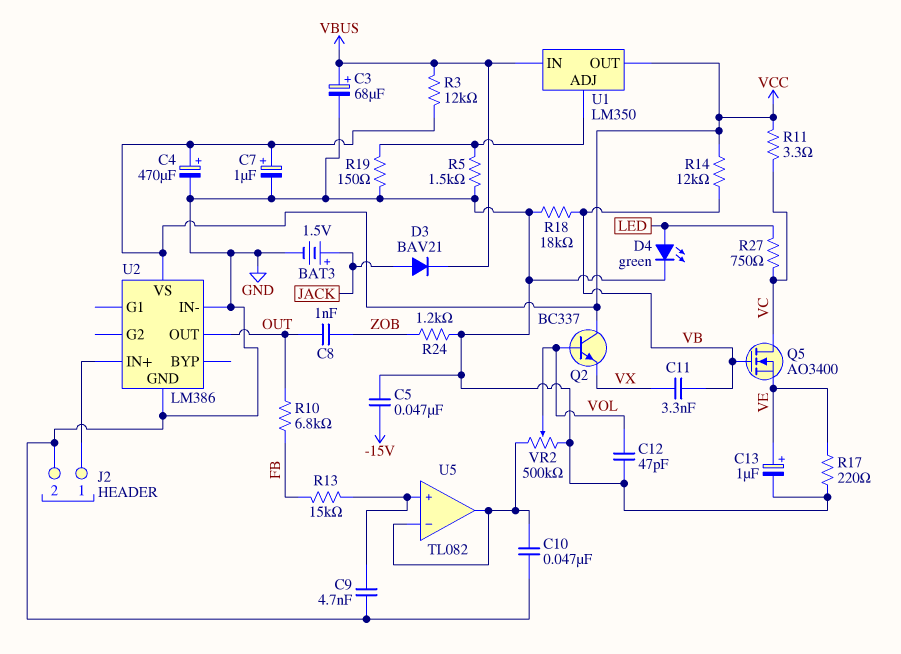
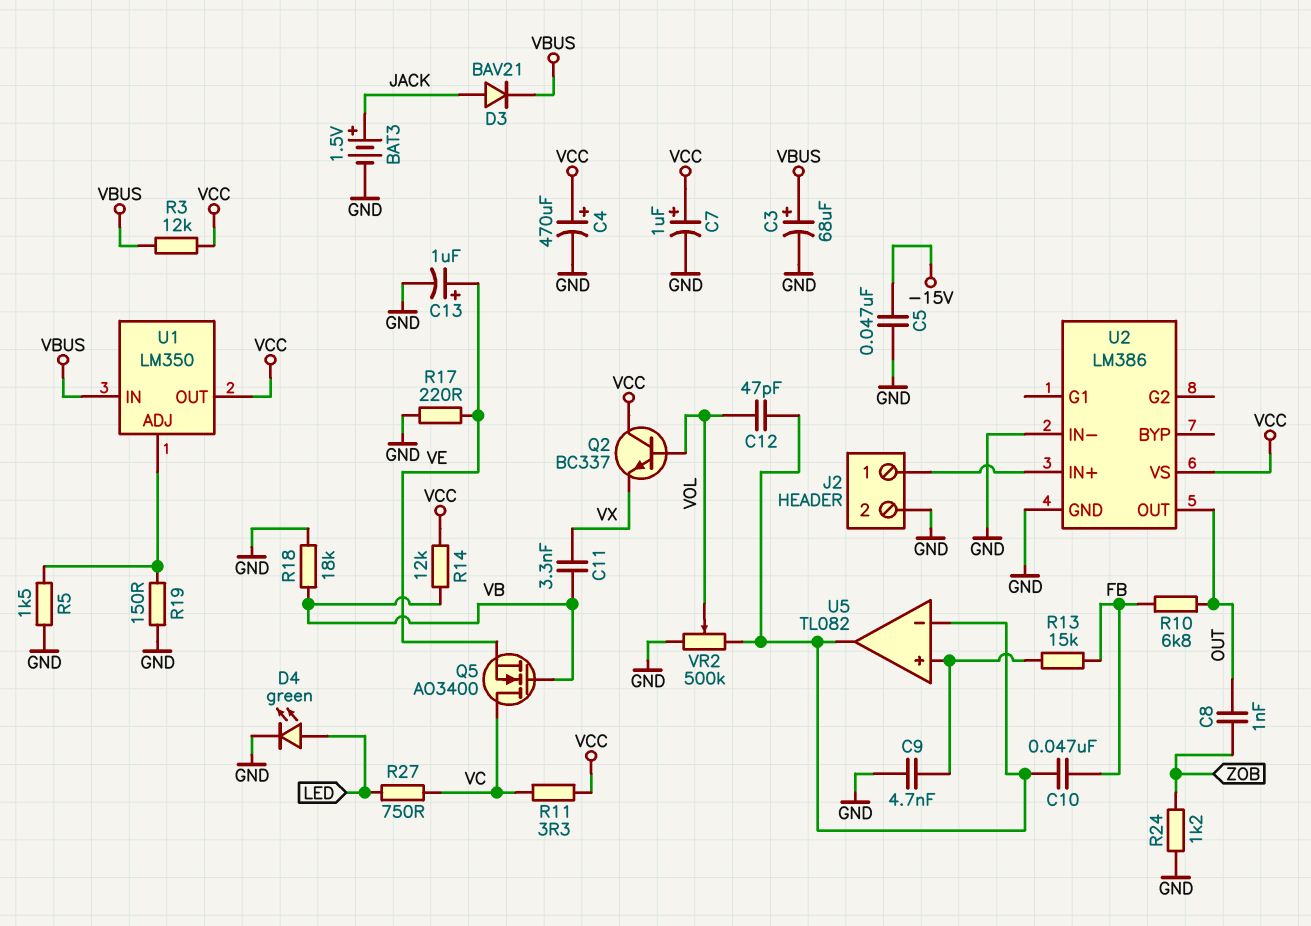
C10: 47nF (GND, U5/in-) -> 47nF (FB, U5/in-)
C12: 47pF (GND, VOL) -> 47pF (U5/in-, VOL)

